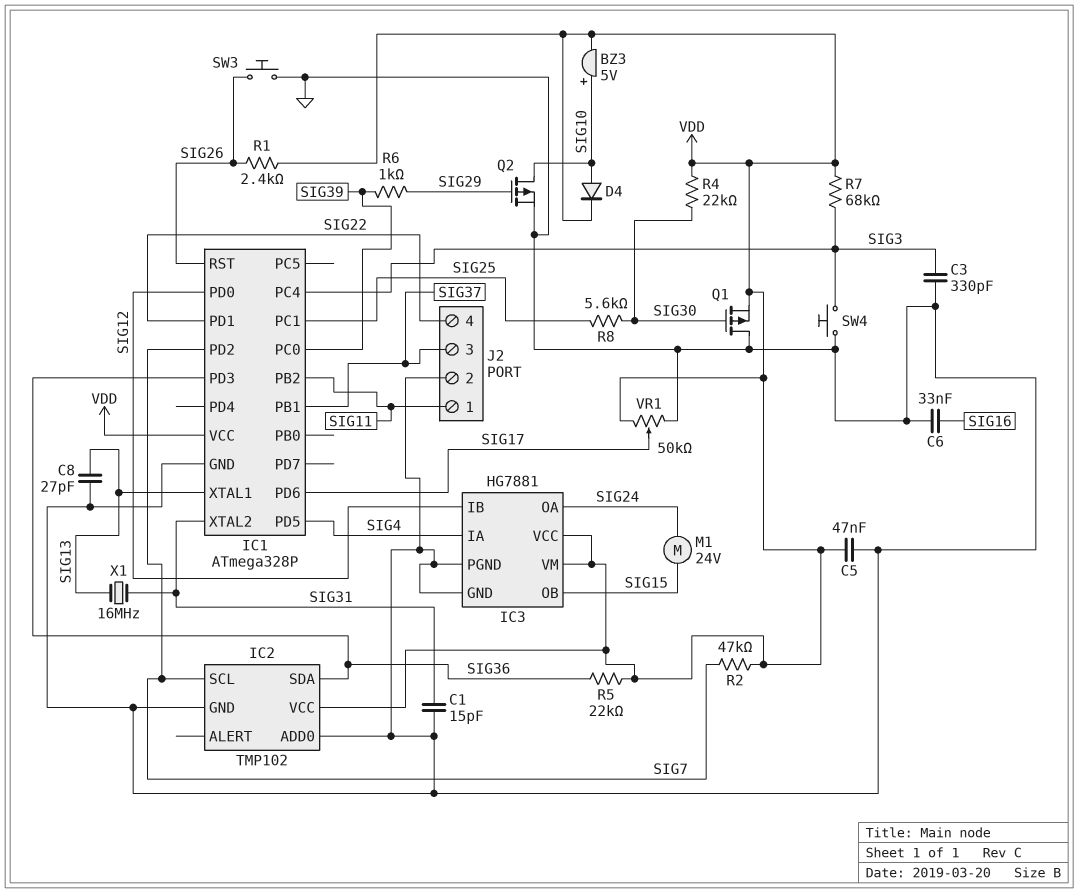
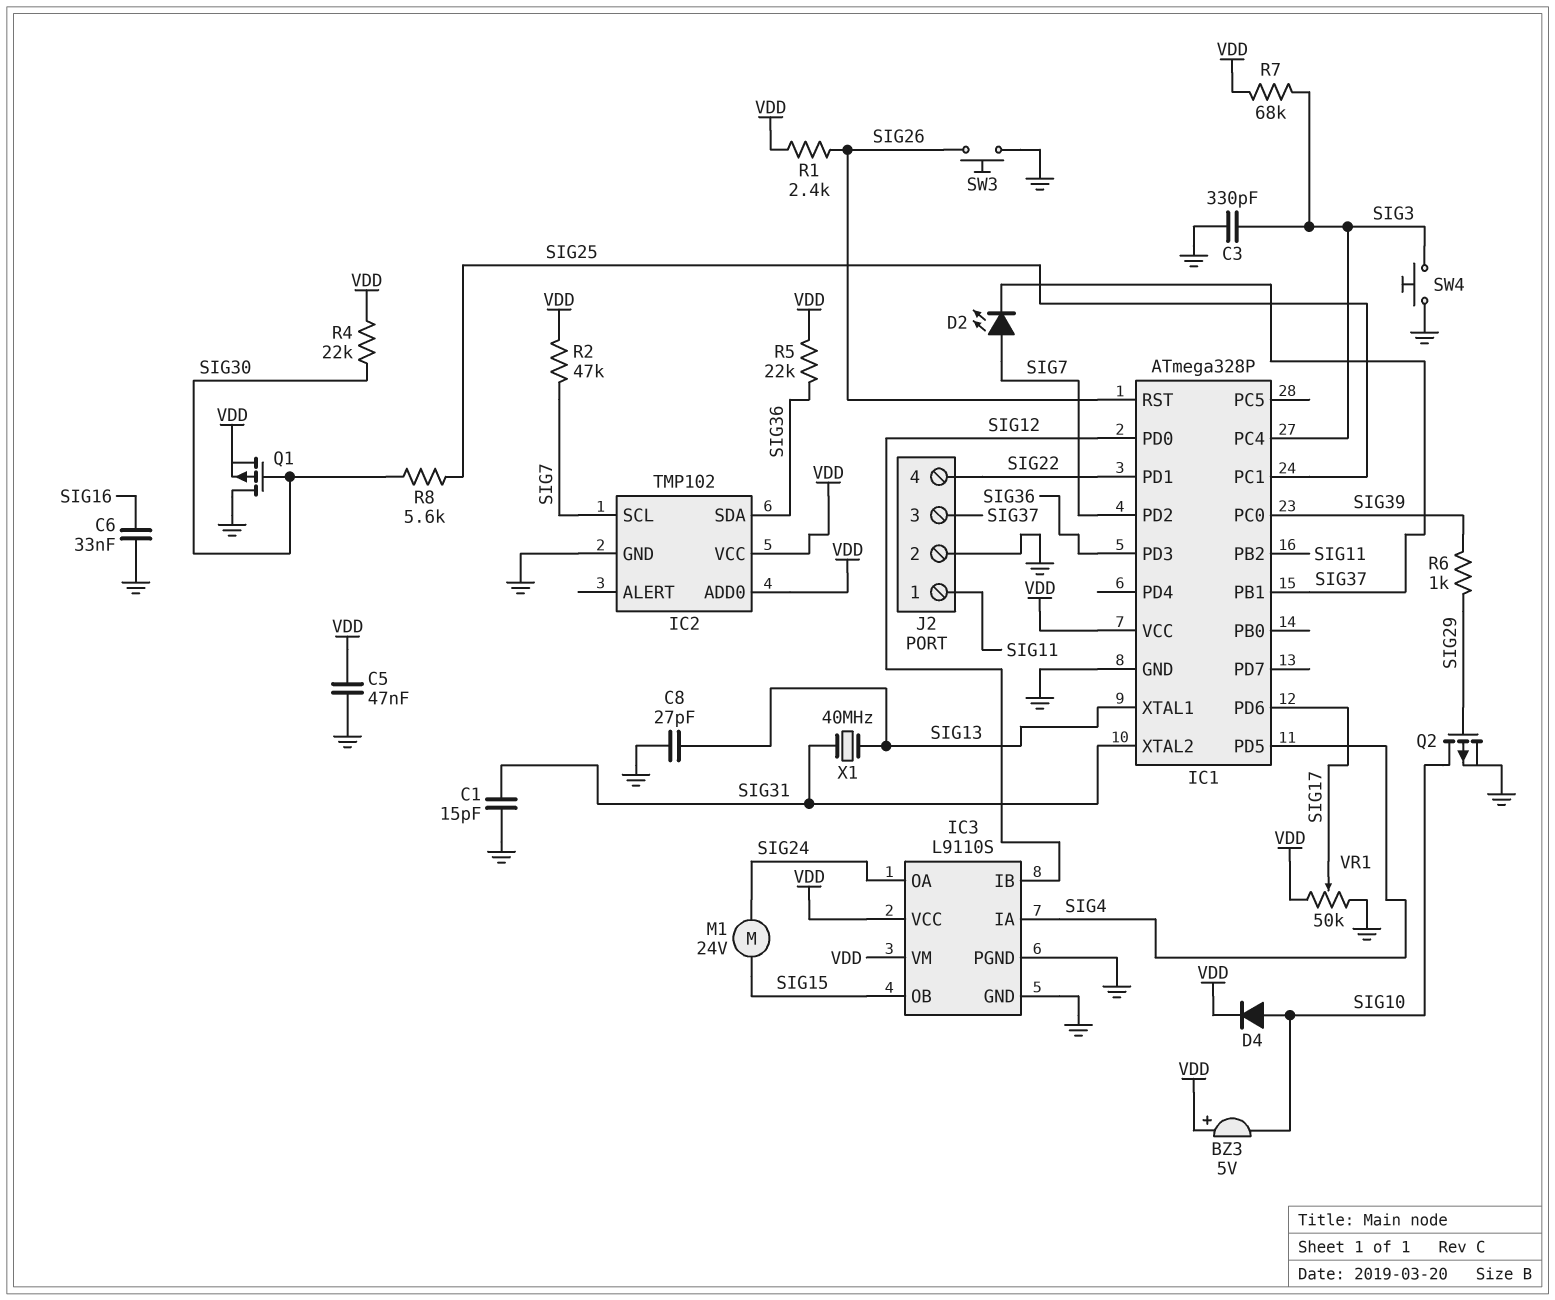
BZ3: buzzer 5V (plus SIG10, minus VDD) -> buzzer 5V (plus VDD, minus SIG10)
D2: none -> LED (A SIG7, K SIG37)
IC2 pin ADD0: GND -> VDD
IC3: HG7881 -> L9110S
X1: 16MHz (SIG13, SIG31) -> 40MHz (SIG13, SIG31)

